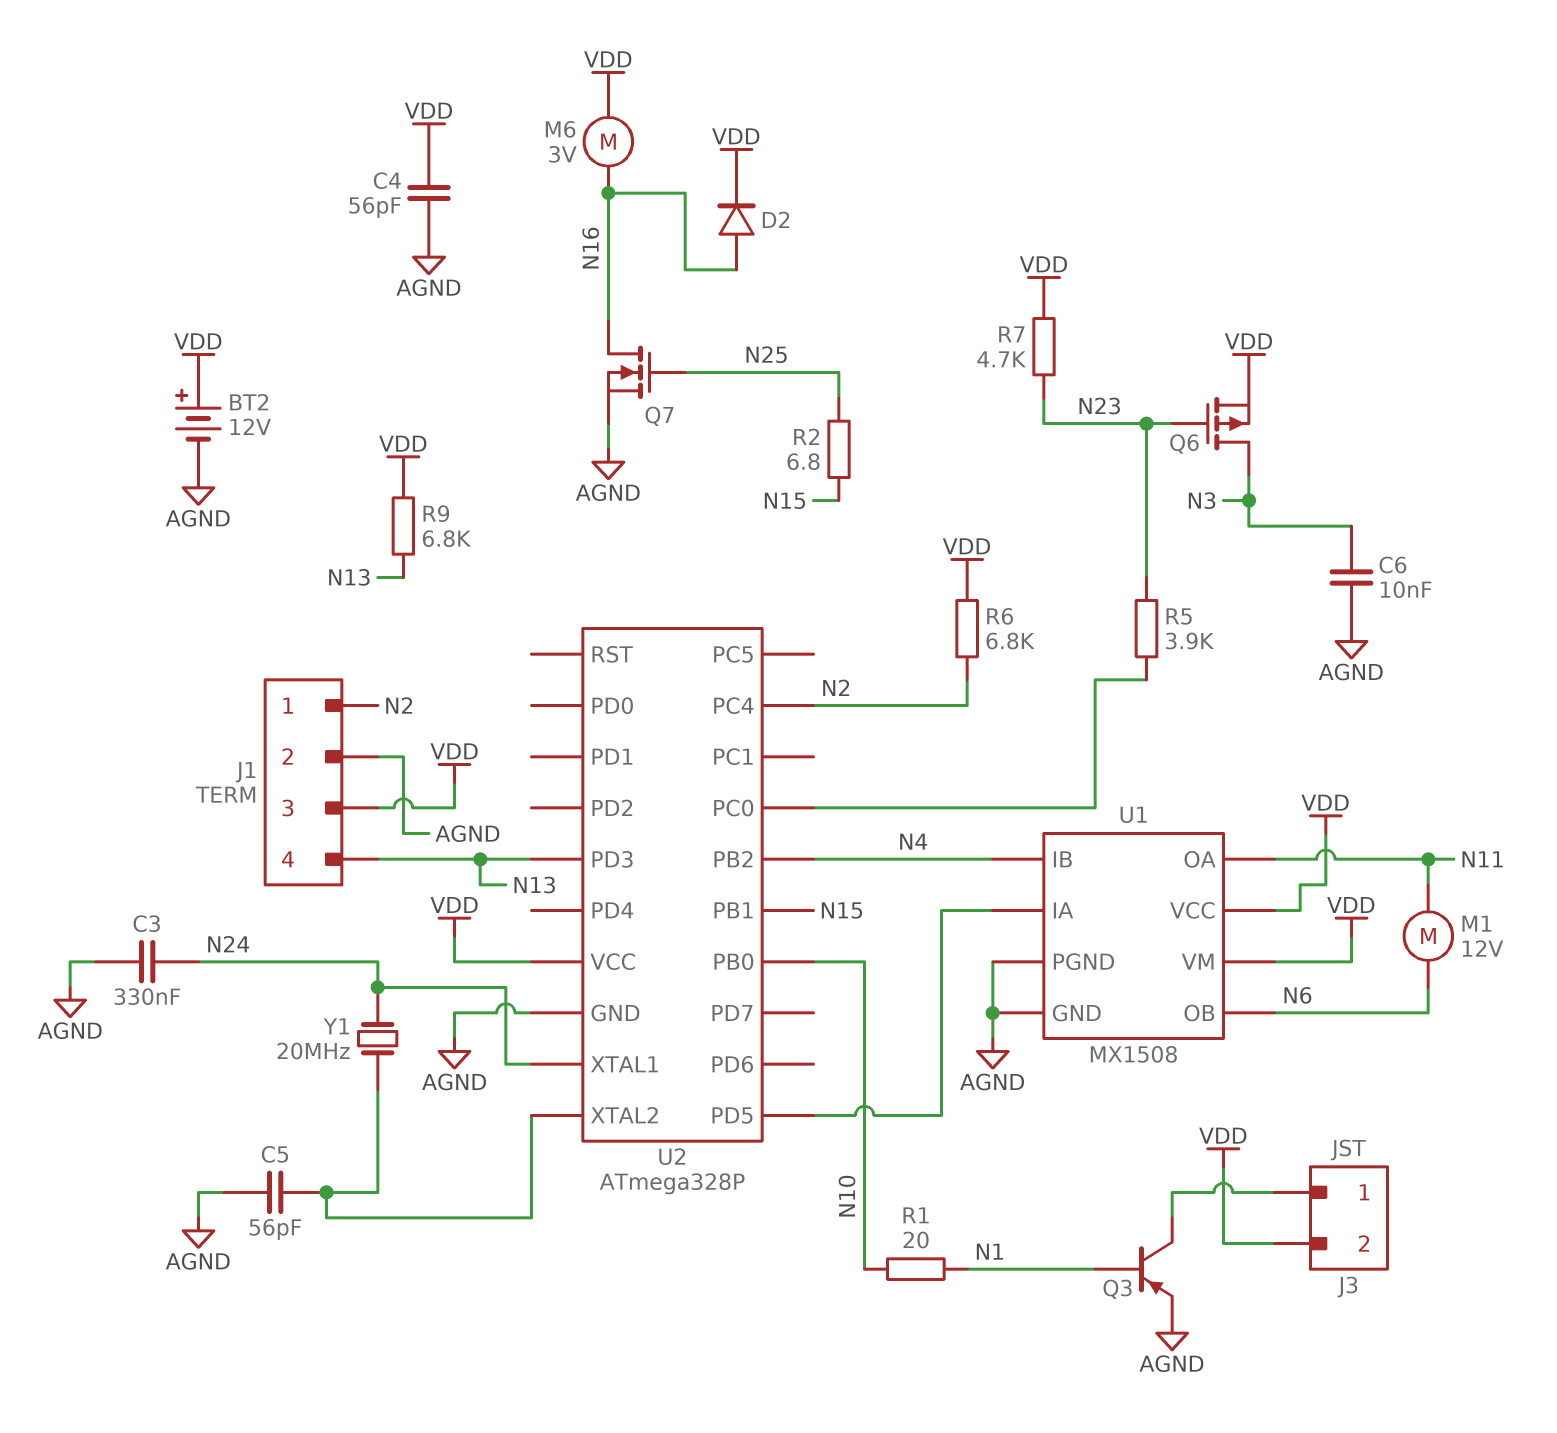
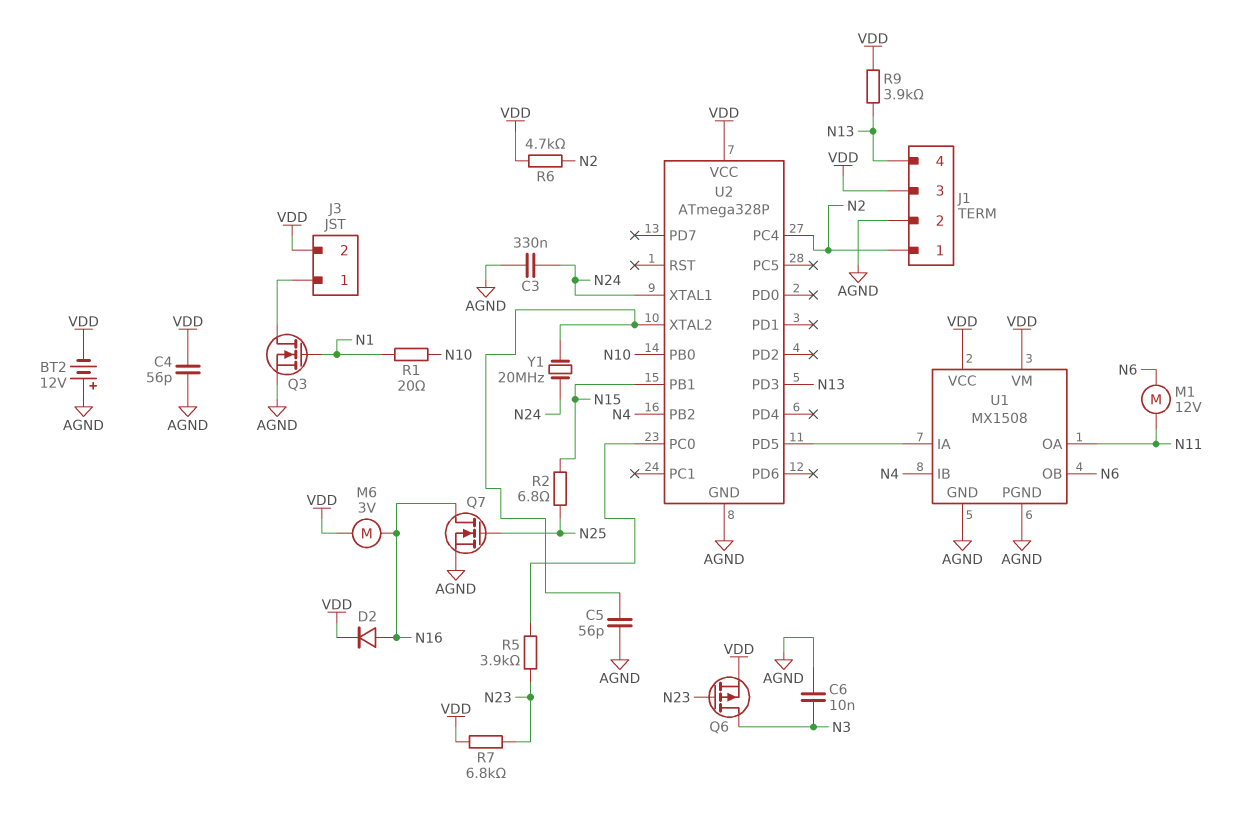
BT2: 12V (plus VDD, minus AGND) -> 12V (plus AGND, minus VDD)
Q3: PNP (B N1, C J3/1, E AGND) -> NMOS (G N1, D J3/1, S AGND)
R6: 6.8k (N2, VDD) -> 4.7k (N2, VDD)
R7: 4.7k (N23, VDD) -> 6.8k (N23, VDD)
R9: 6.8k (N13, VDD) -> 3.9k (N13, VDD)

